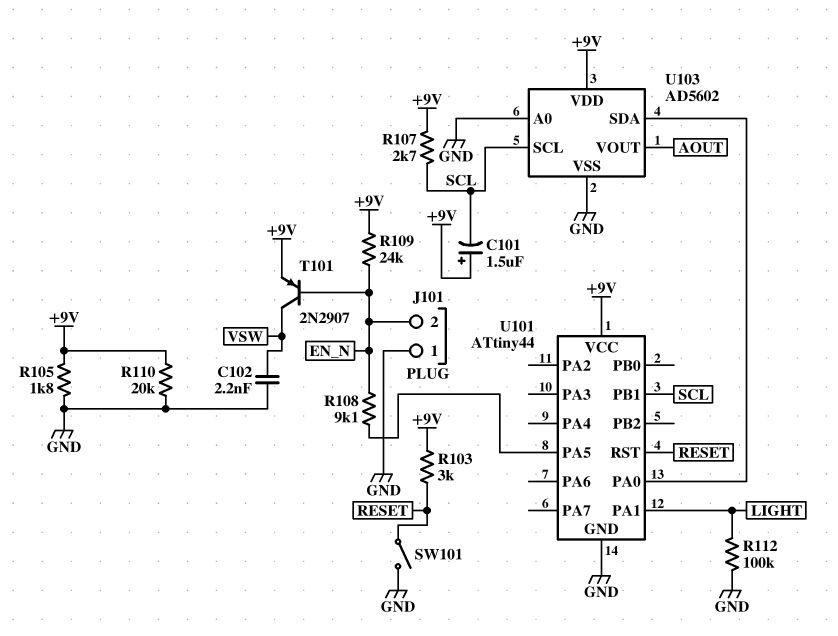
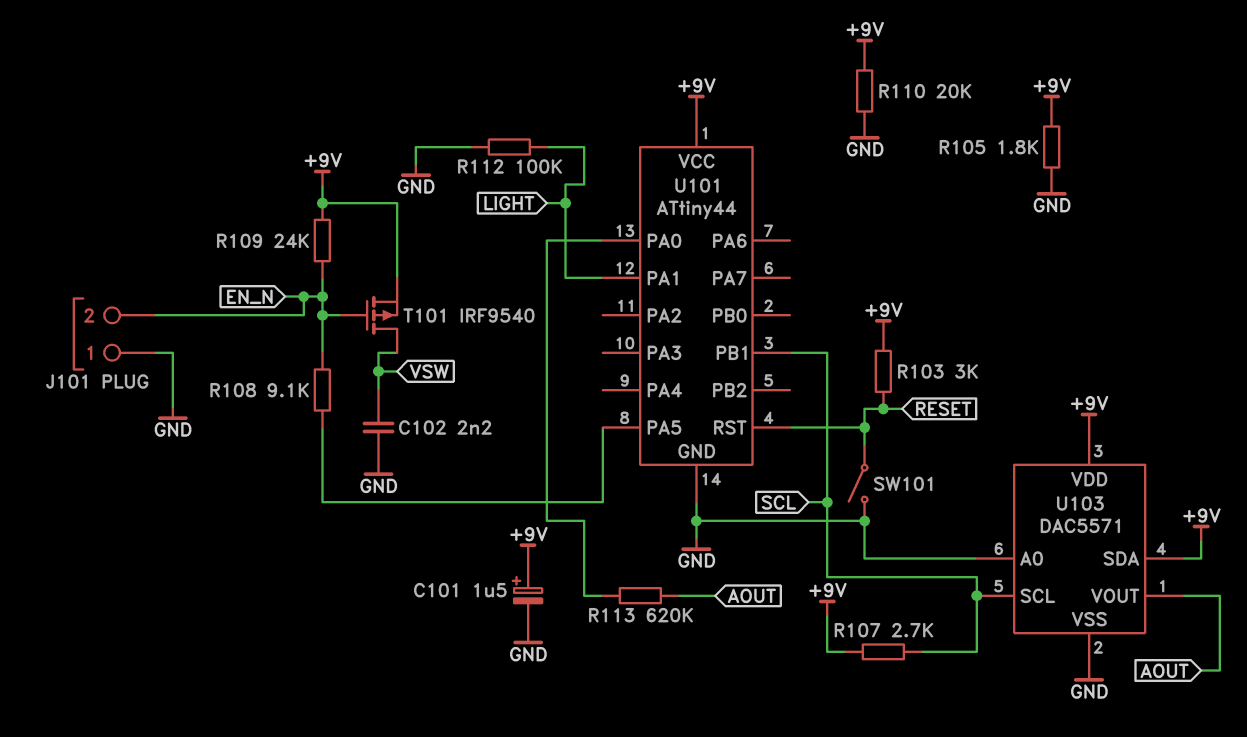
C101: 1.5uF (plus +9V, minus SCL) -> 1.5uF (plus +9V, minus GND)
R113: none -> 620k (AOUT, U101/PA0)
T101: PNP 2N2907 (B EN_N, C VSW, E +9V) -> PMOS IRF9540 (G EN_N, D VSW, S +9V)
U103: AD5602 -> DAC5571
U103 pin SDA: U101/PA0 -> +9V

